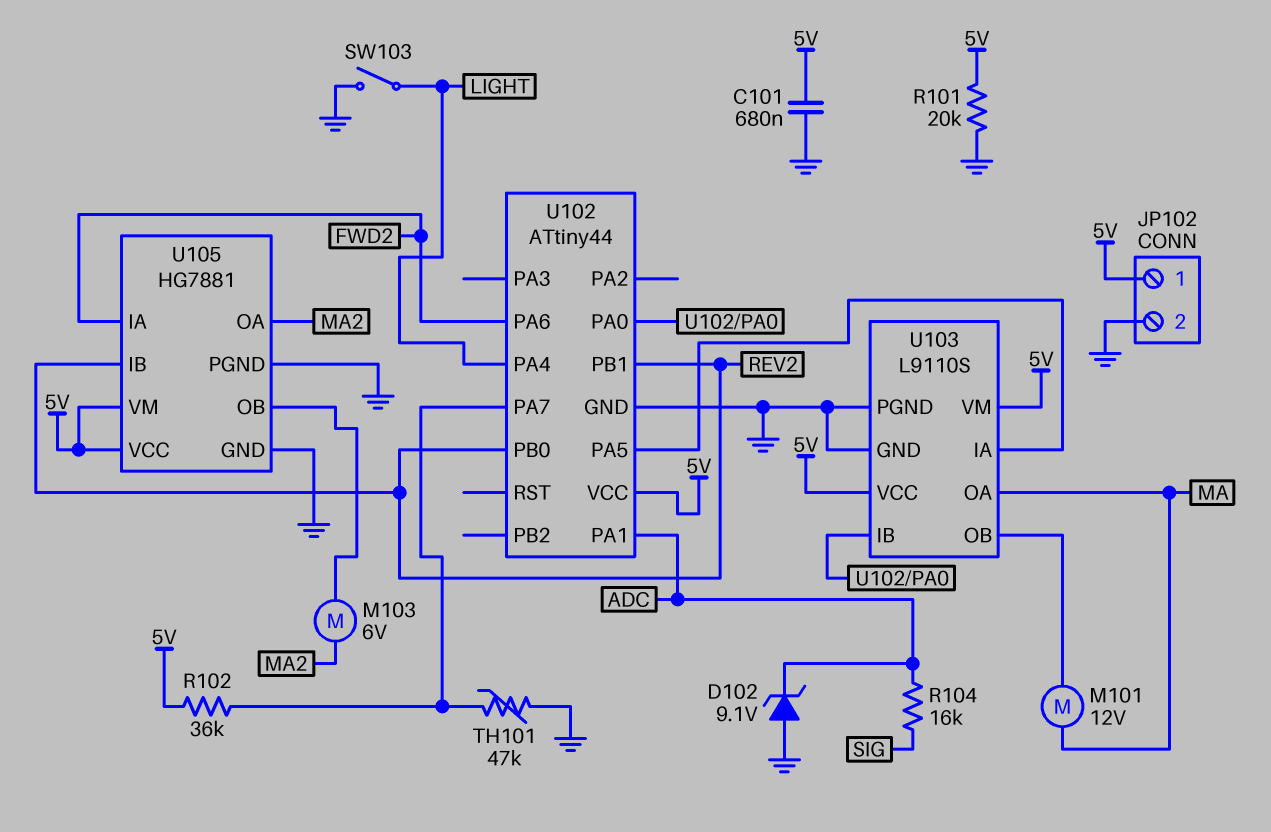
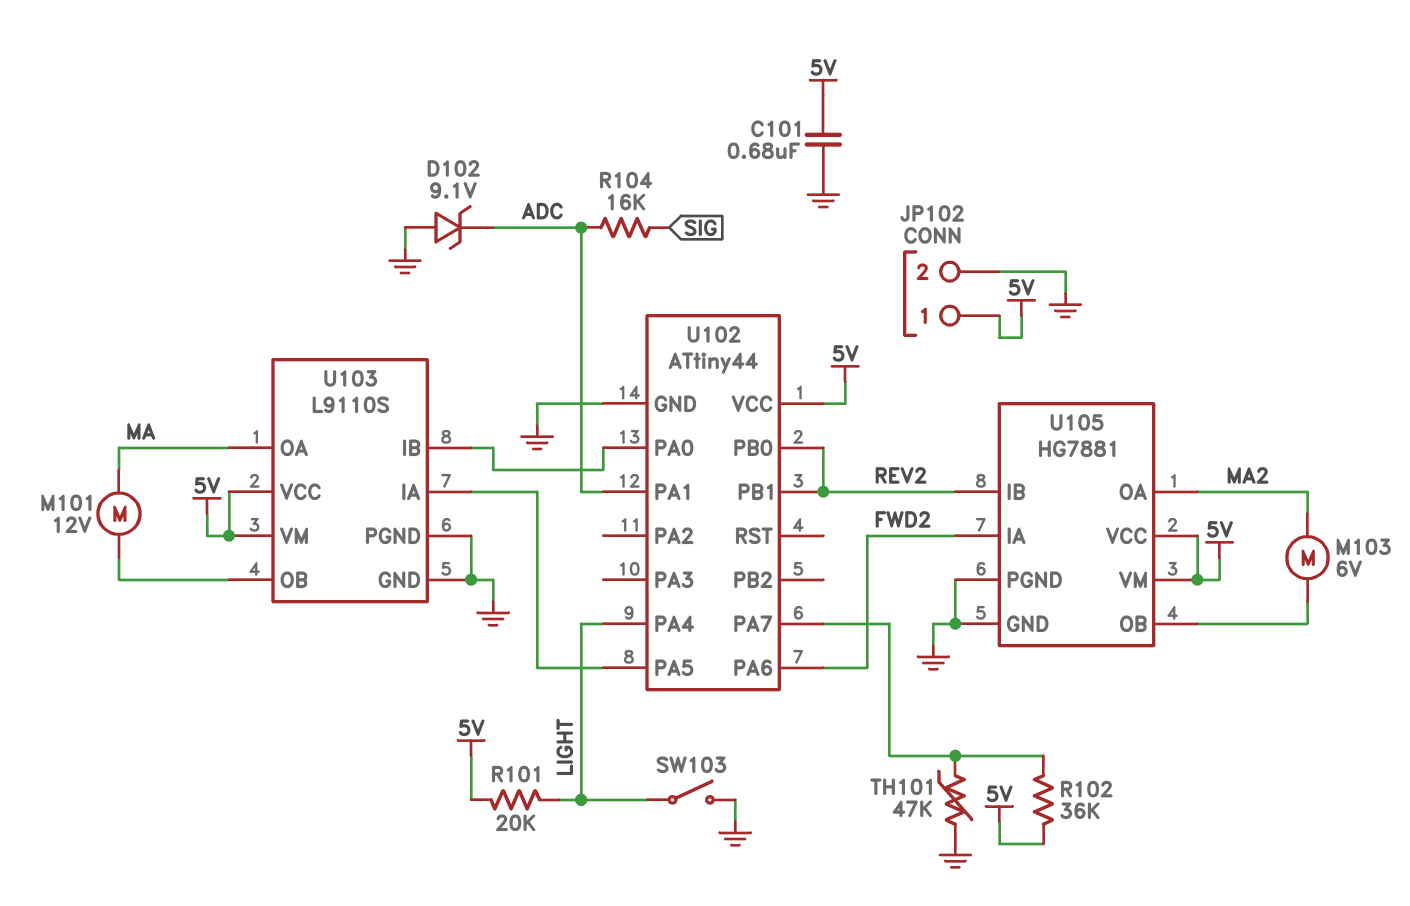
R101: 20k (5V, GND) -> 20k (5V, LIGHT)

